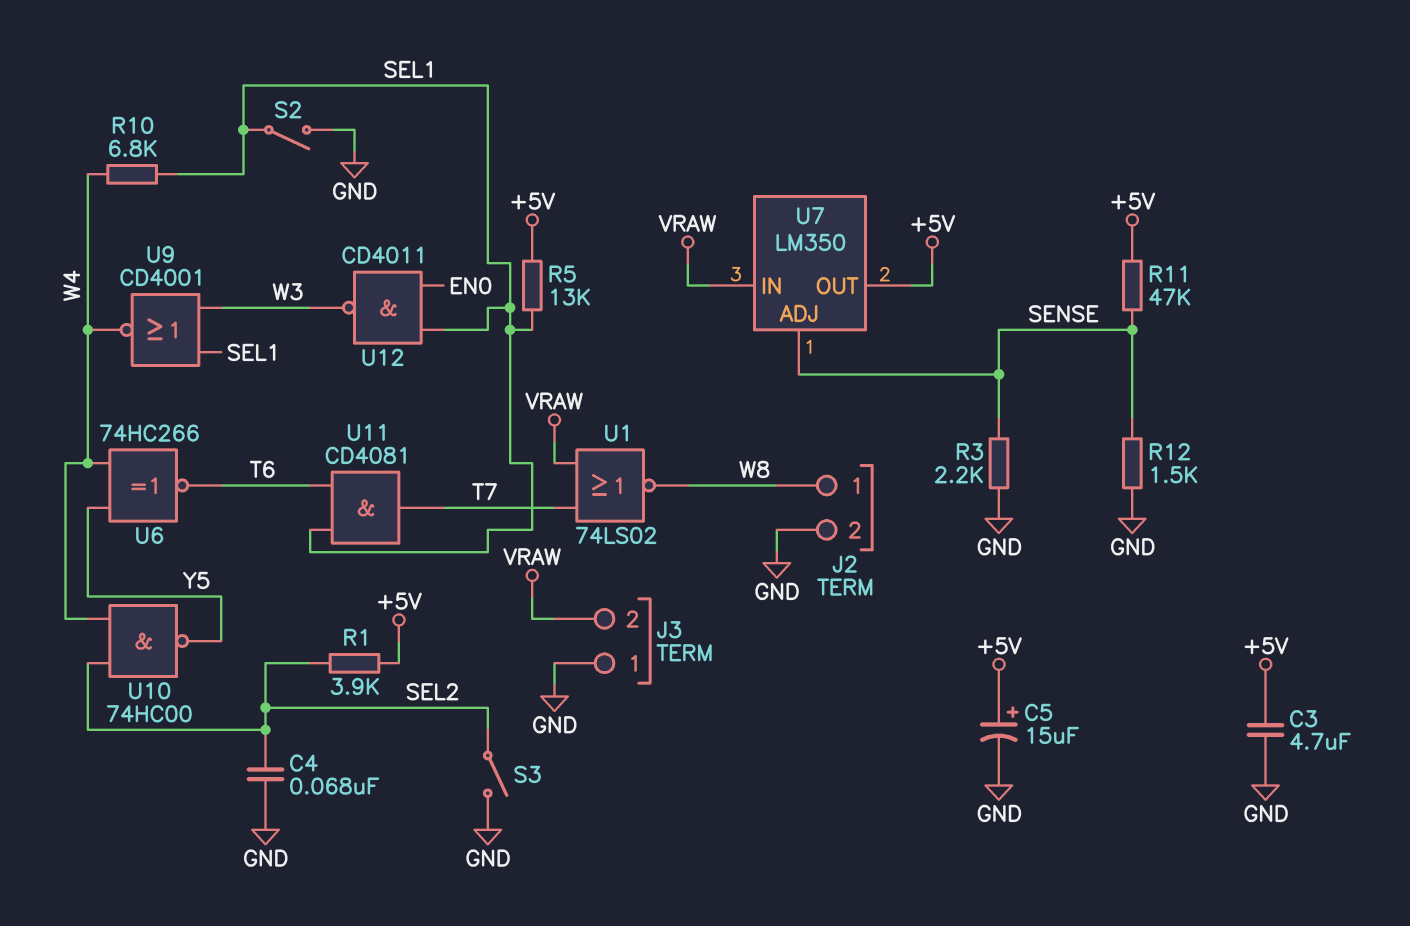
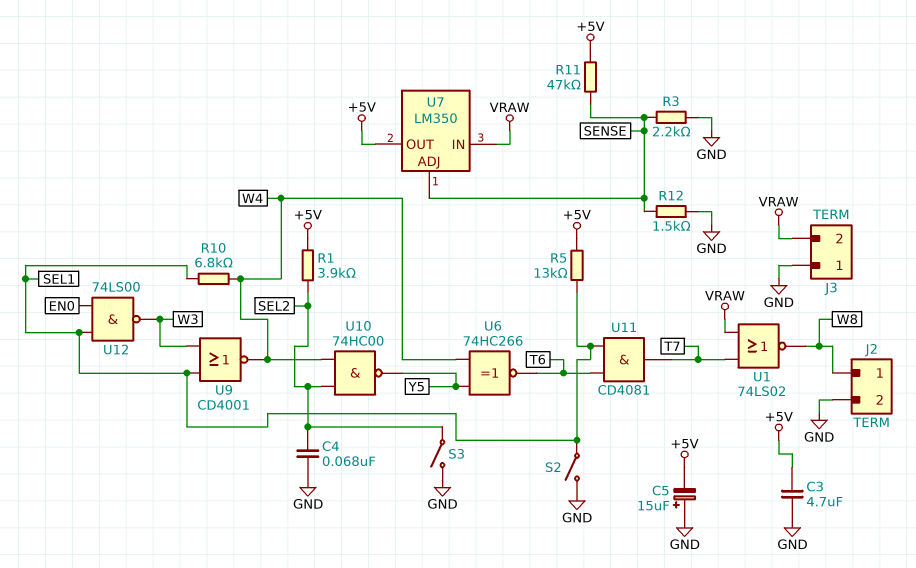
C5: 15uF (plus +5V, minus GND) -> 15uF (plus GND, minus +5V)
U12: NAND CD4011 (in EN0, in SEL1, out W3) -> NAND 74LS00 (in EN0, in SEL1, out W3)

